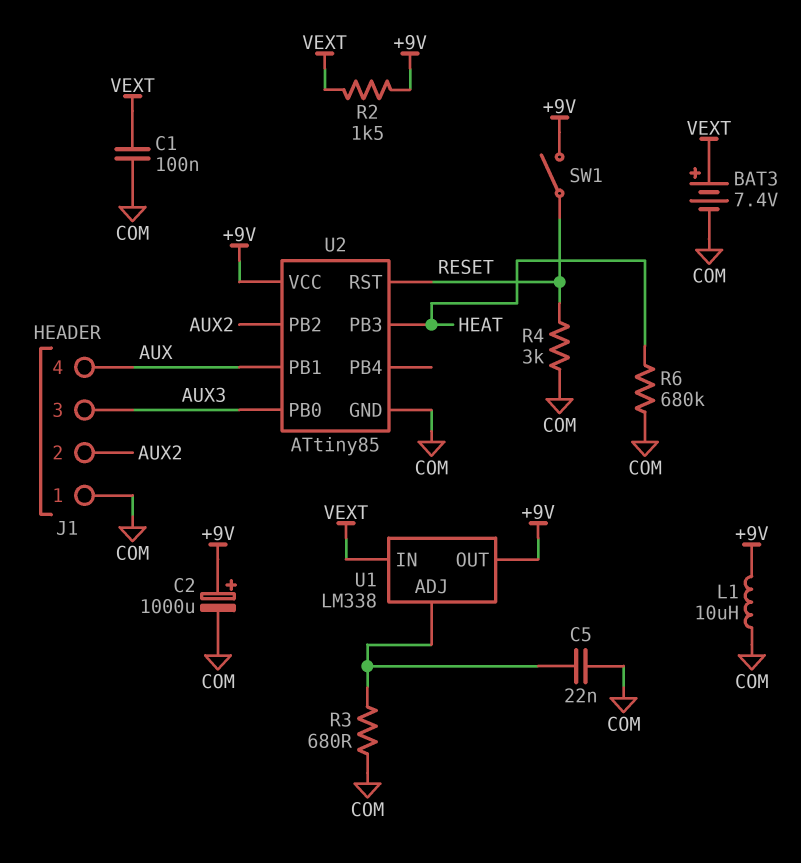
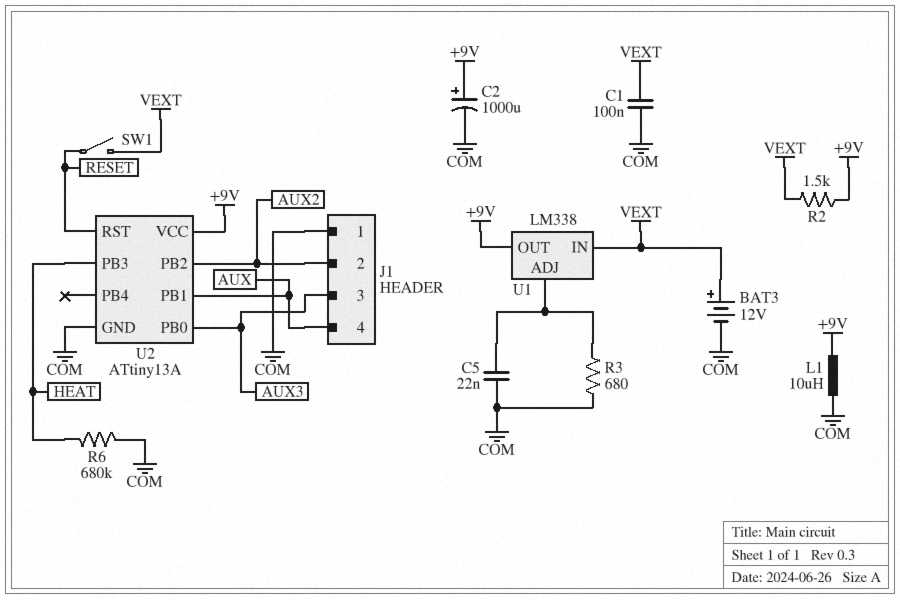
BAT3: 7.4V (plus VEXT, minus COM) -> 12V (plus VEXT, minus COM)
R4: 3k (COM, RESET) -> none
SW1: switch (+9V, RESET) -> switch (RESET, VEXT)
U2: ATtiny85 -> ATtiny13A

